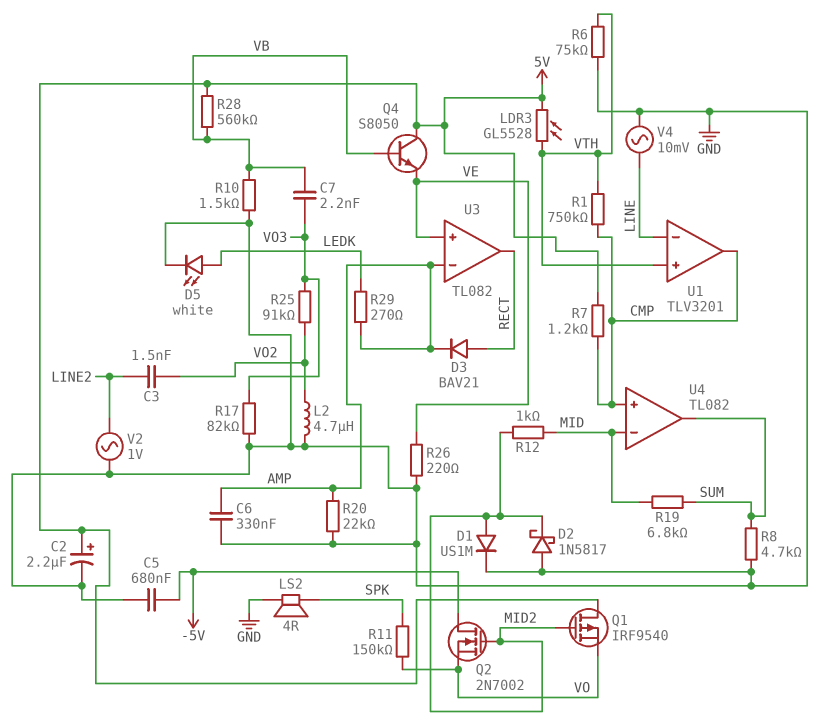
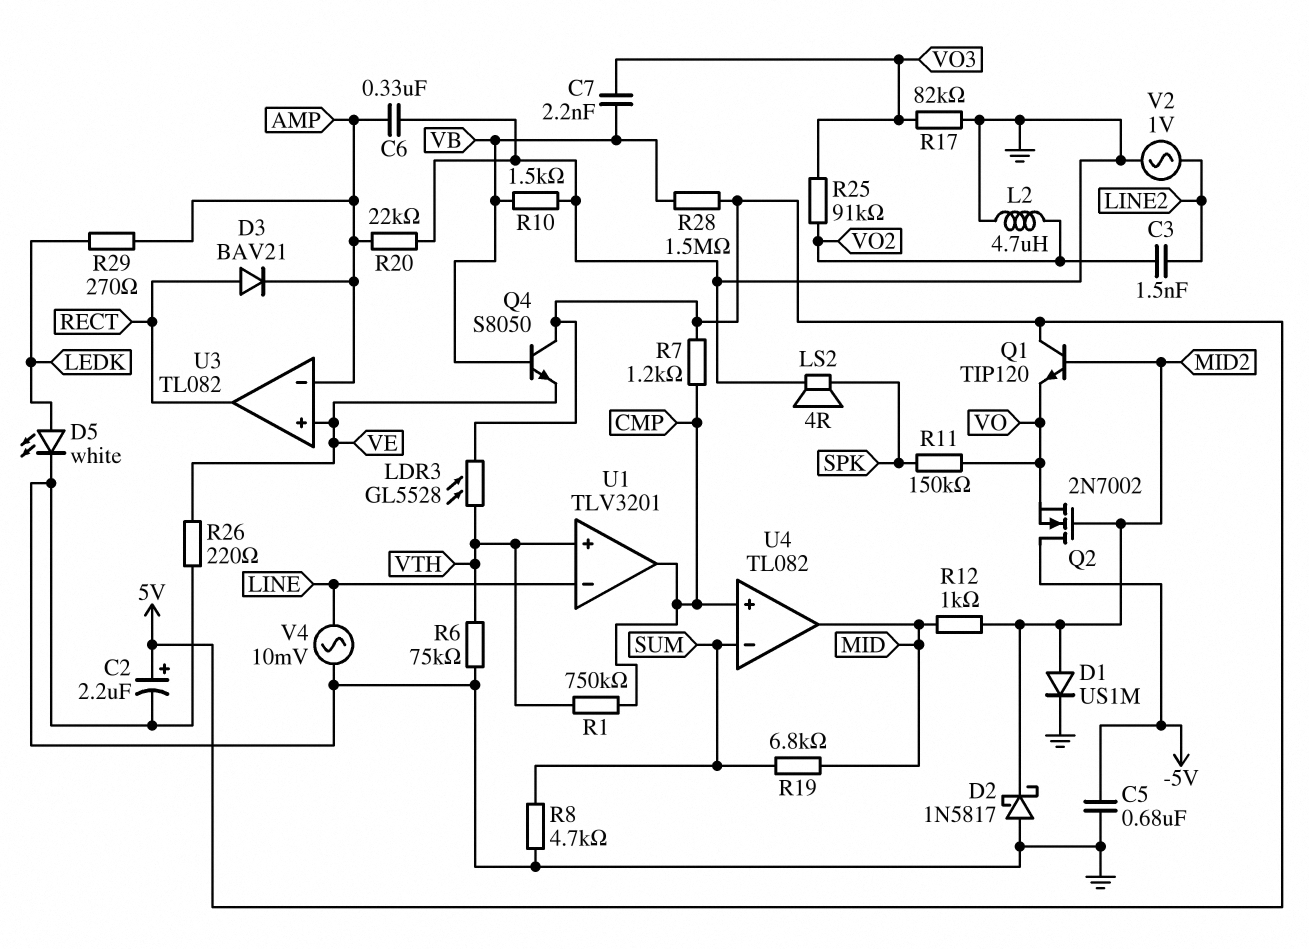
Q1: PMOS IRF9540 (G MID2, D 5V, S VO) -> NPN TIP120 (B MID2, C 5V, E VO)
R28: 560k (5V, VB) -> 1.5M (5V, VB)
U4 pin in-: MID -> SUM
U4 pin out: SUM -> MID

